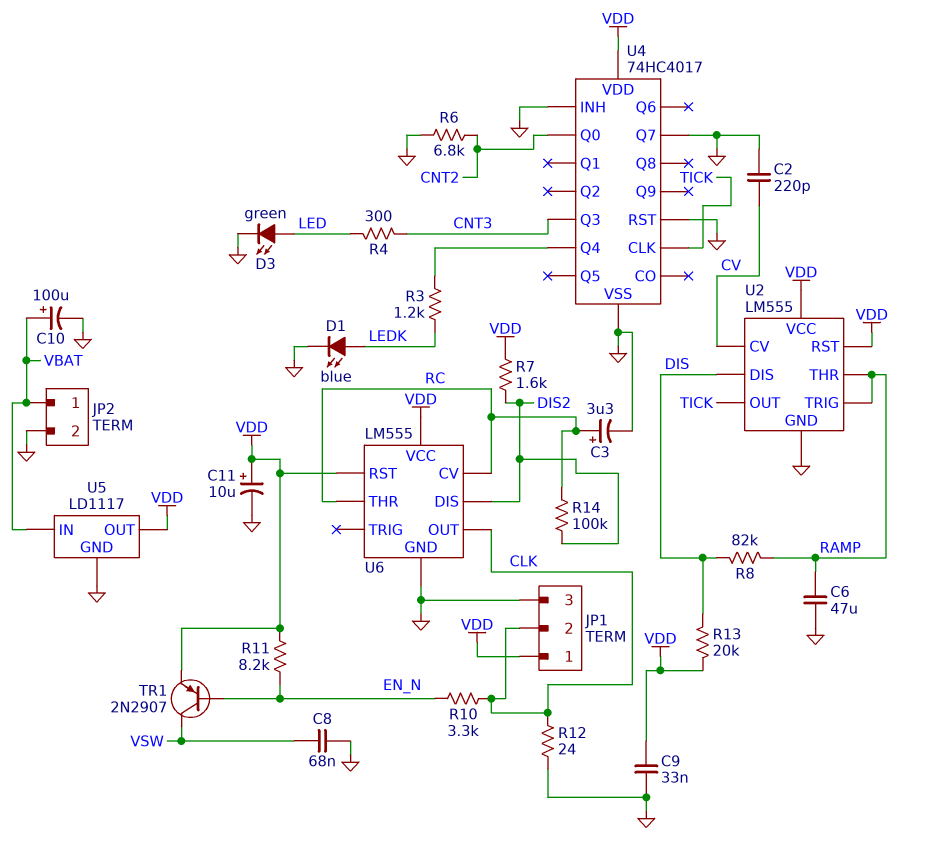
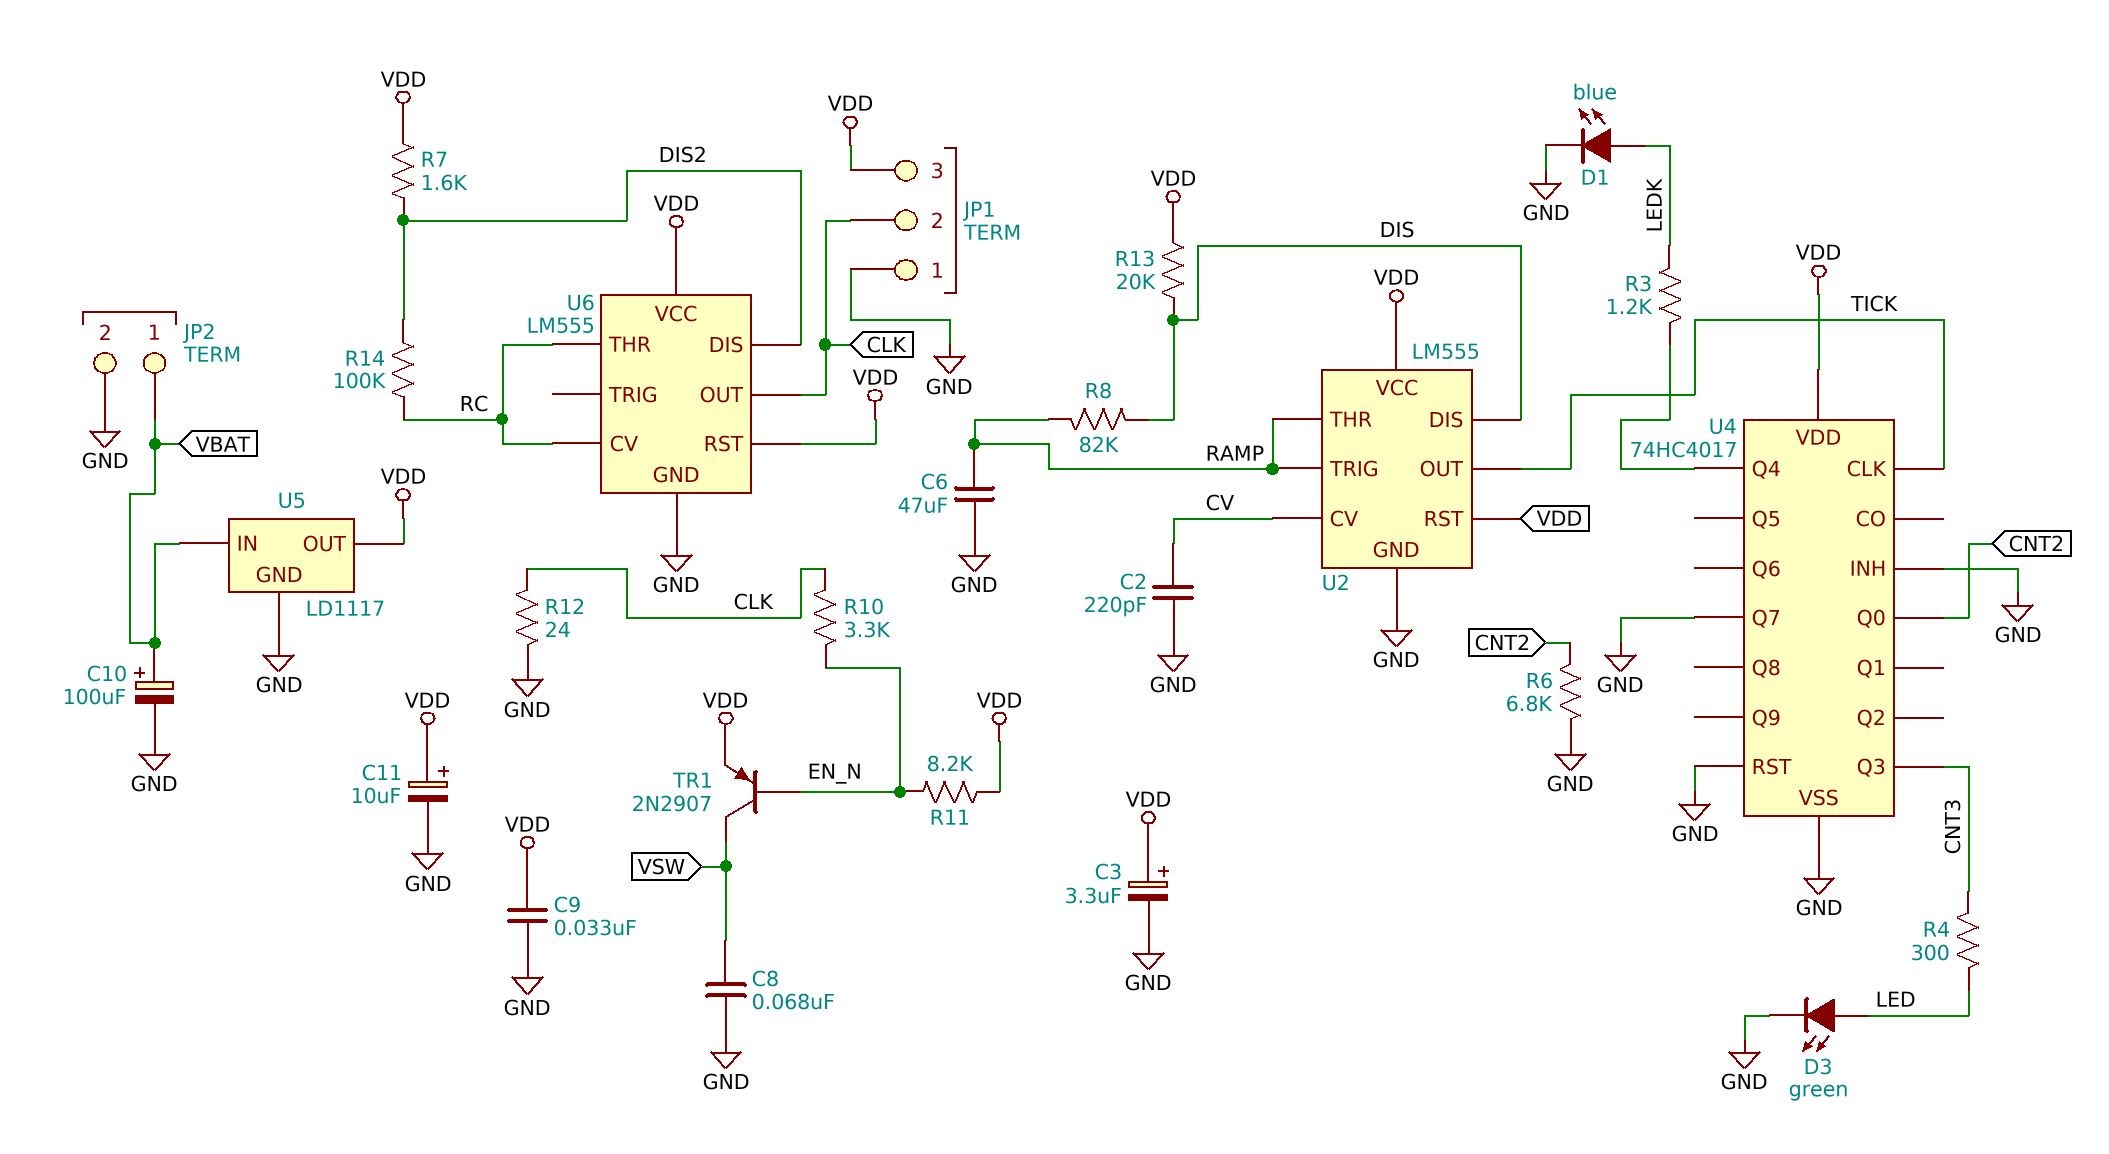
C3: 3.3uF (plus RC, minus GND) -> 3.3uF (plus VDD, minus GND)
JP1 pin 1: VDD -> GND
JP1 pin 3: GND -> VDD

